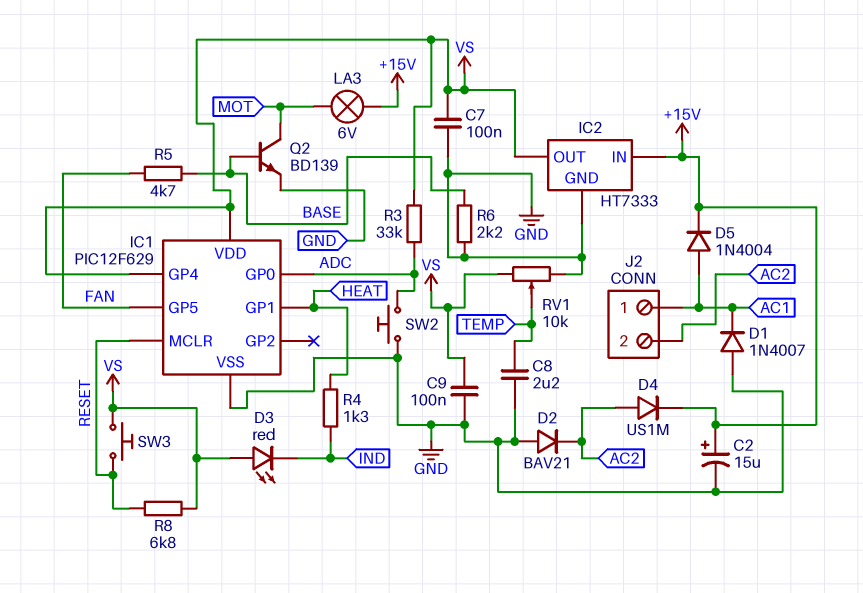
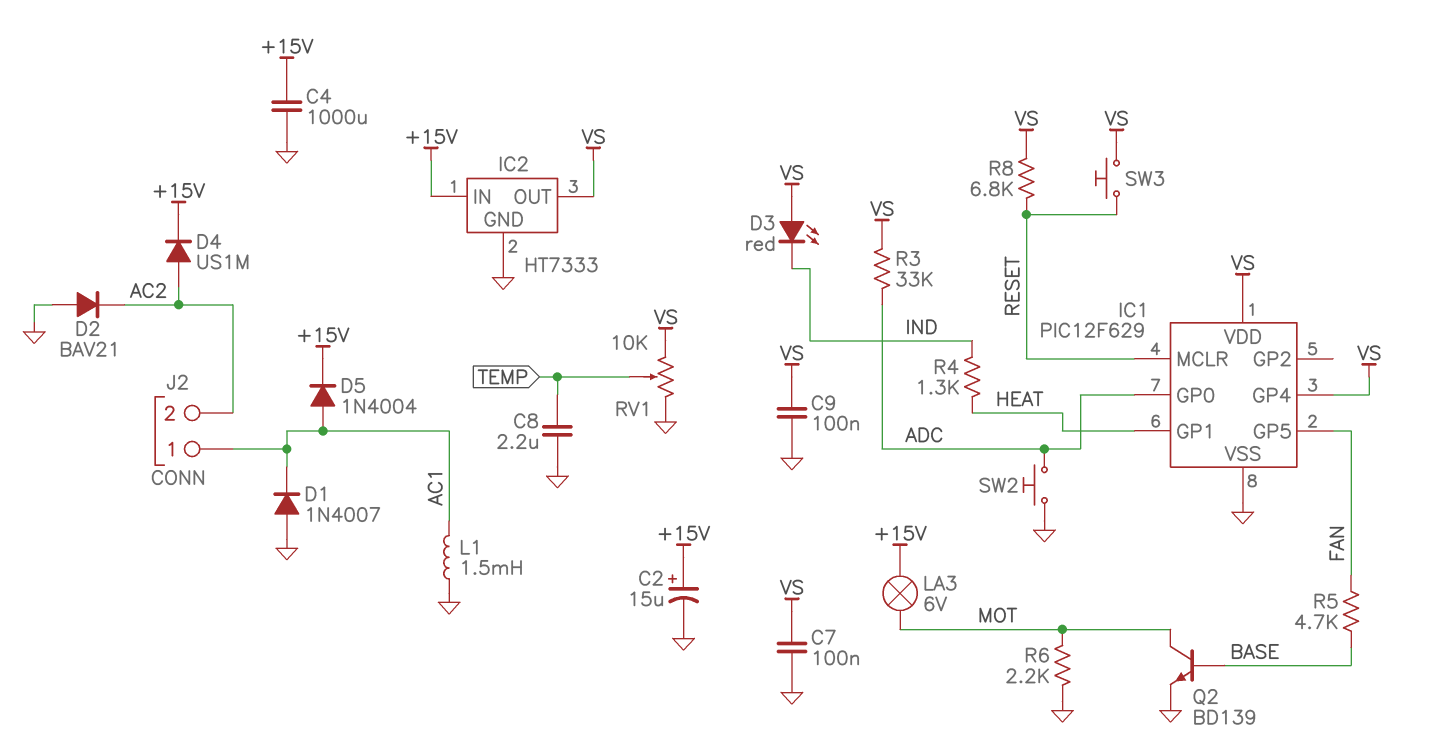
C4: none -> 1000uF (+15V, GND)
L1: none -> 1.5mH (AC1, GND)
R6: 2.2k (BASE, GND) -> 2.2k (GND, MOT)

